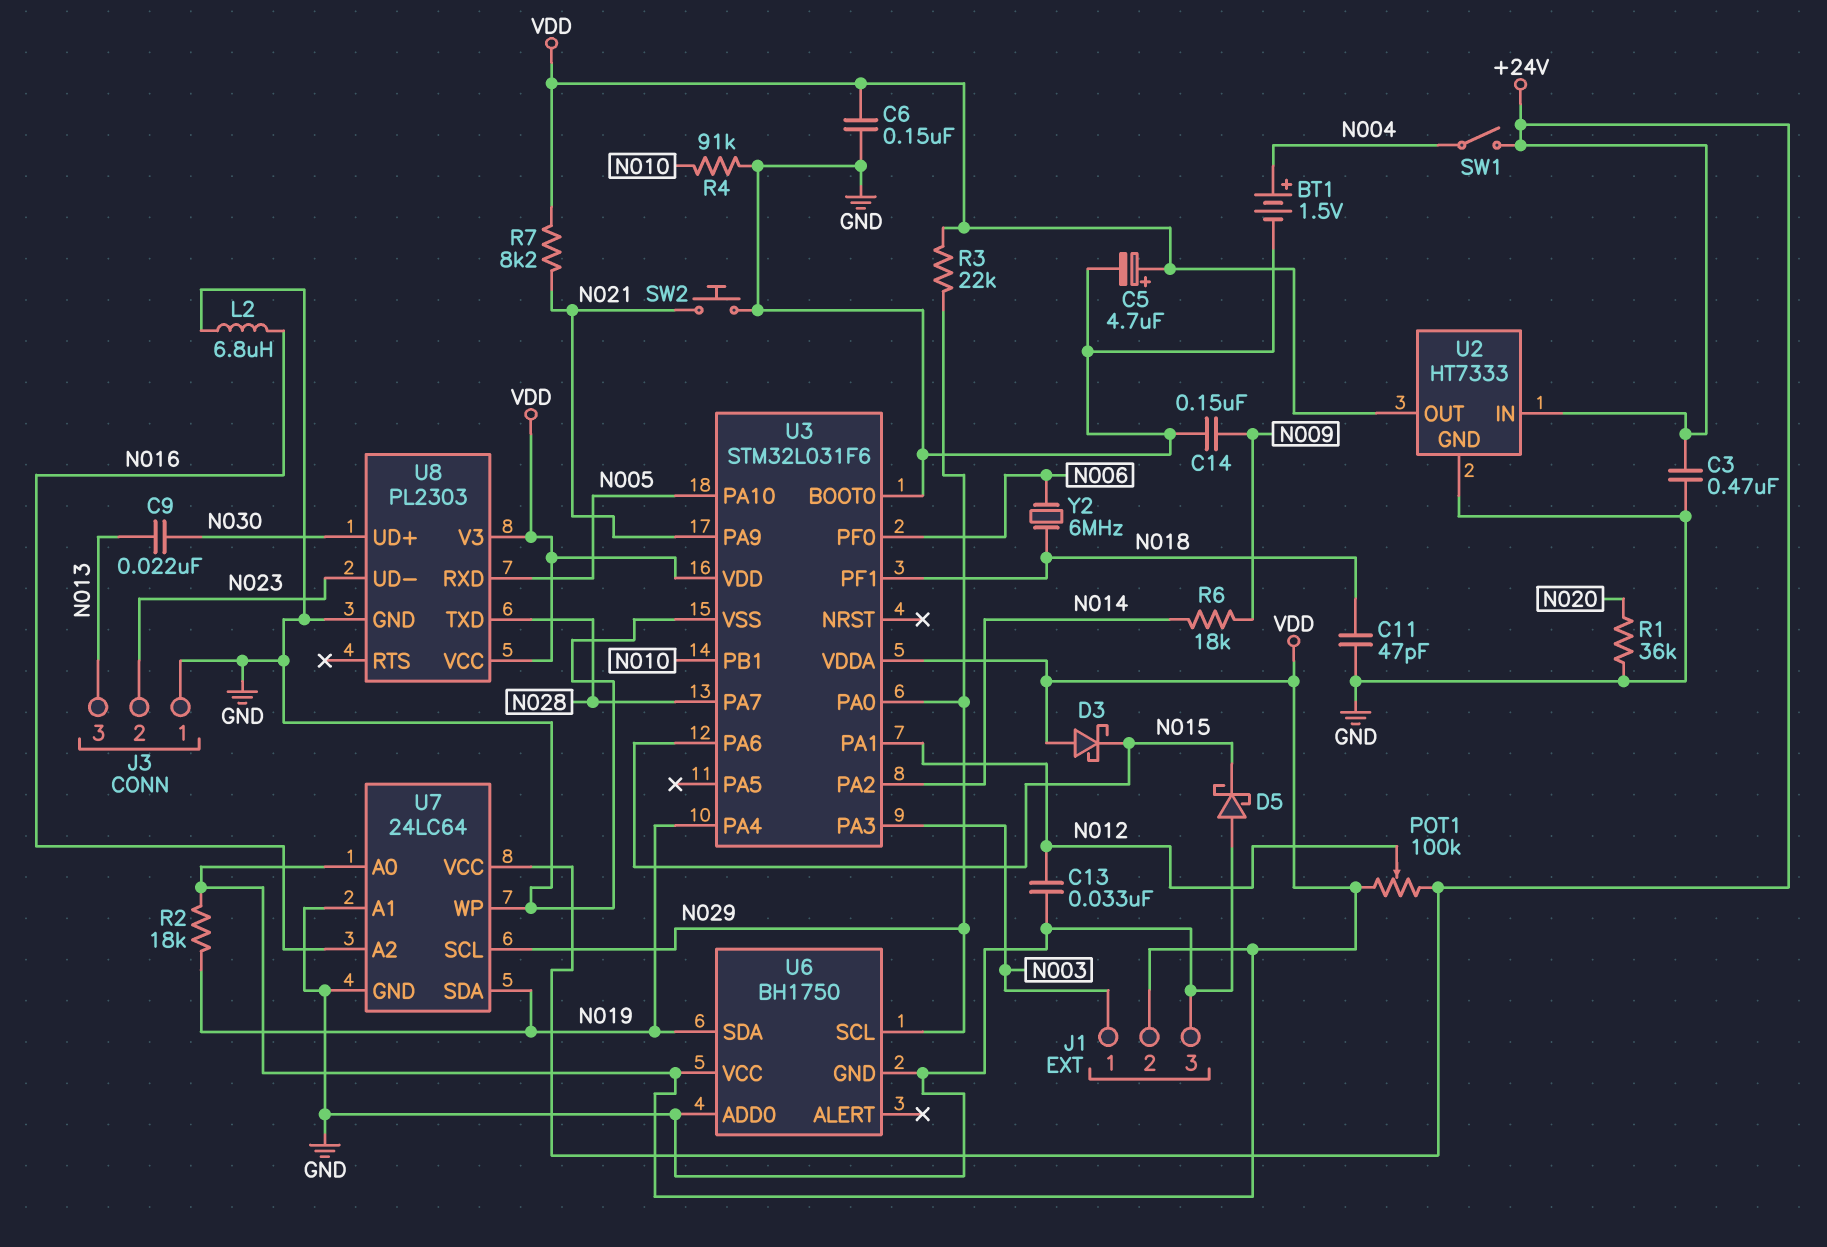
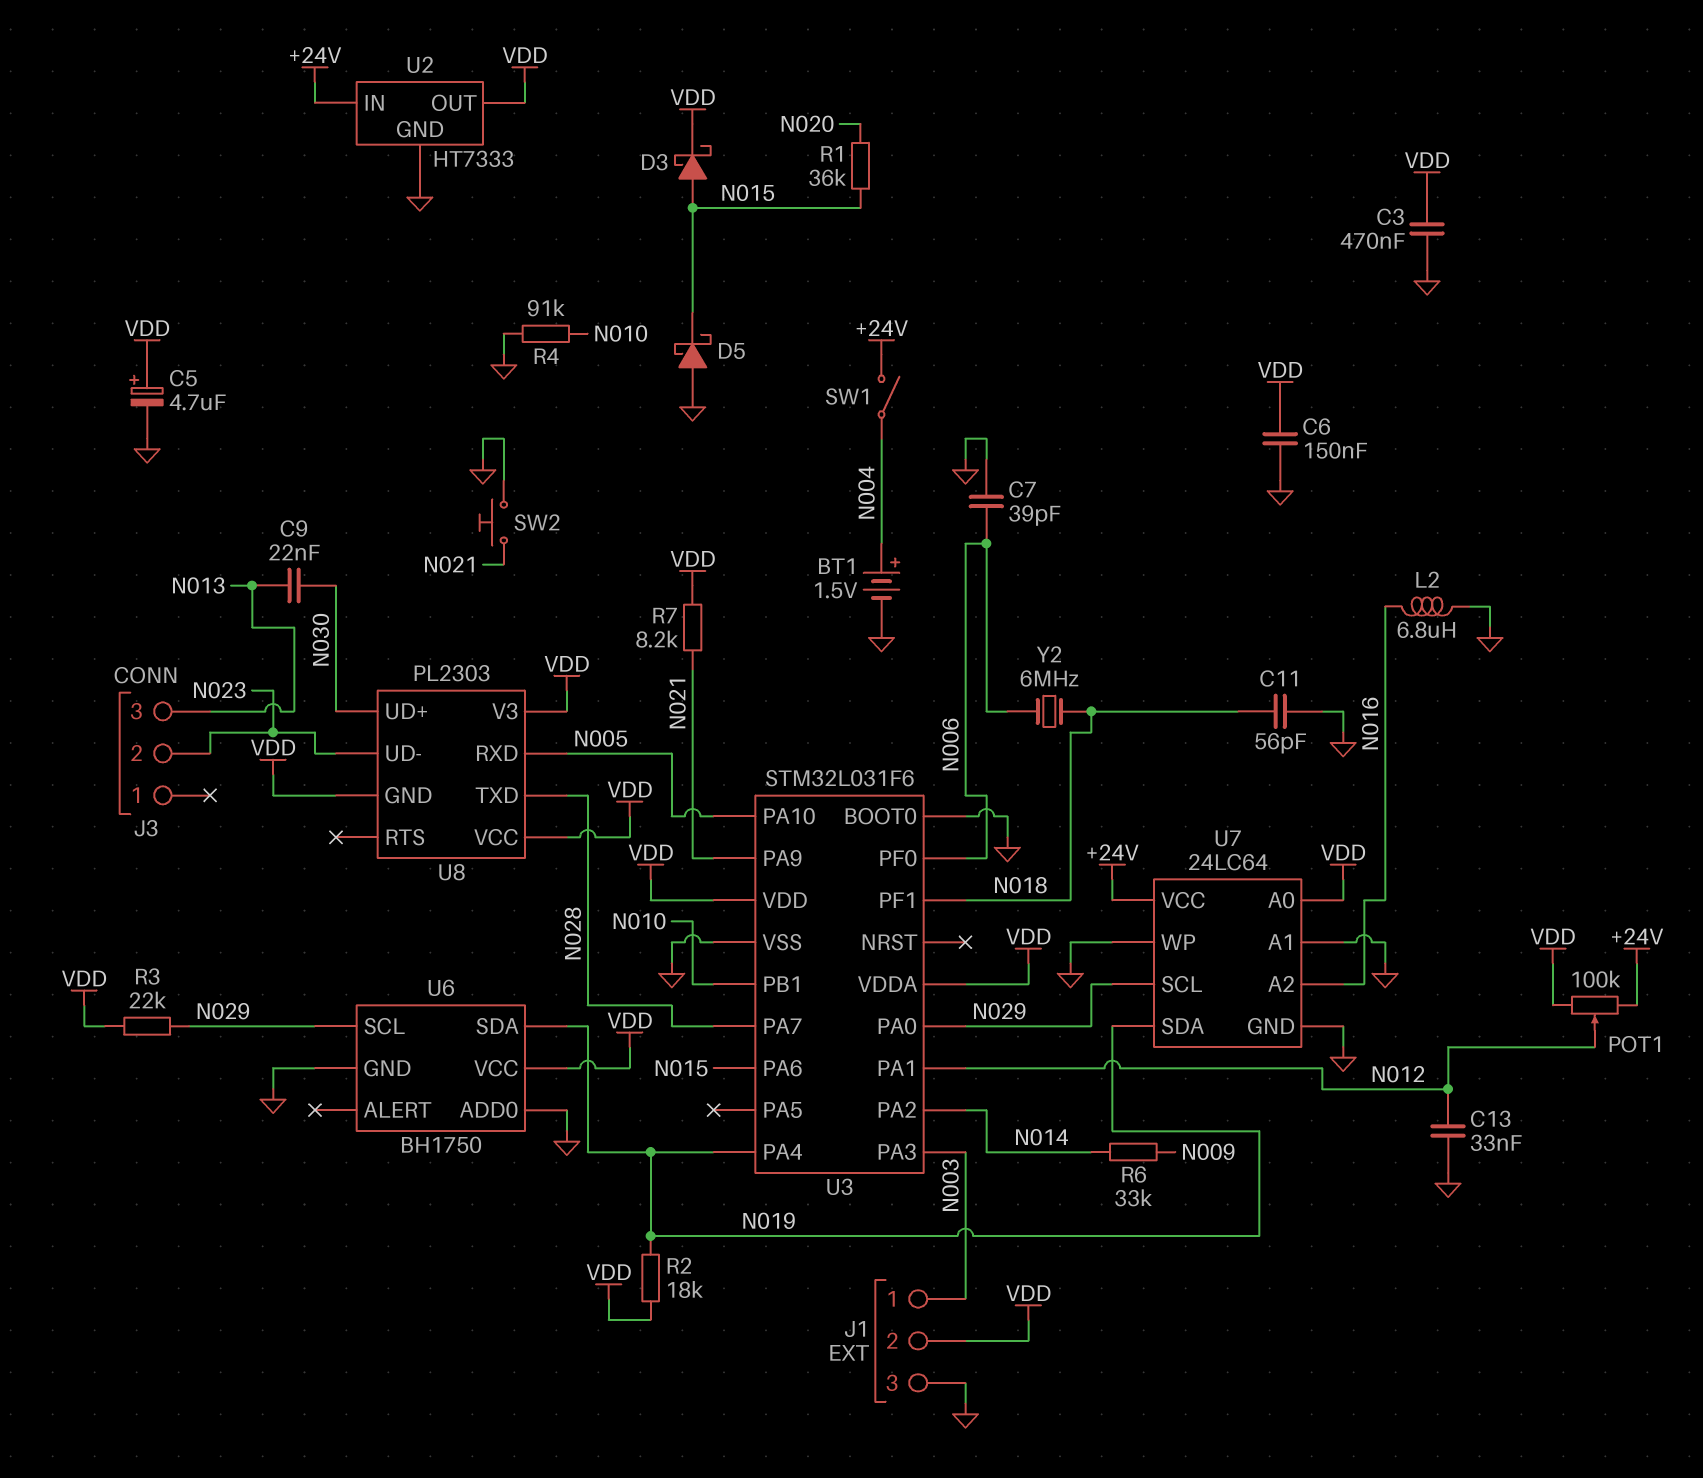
C3: 470nF (+24V, GND) -> 470nF (GND, VDD)
C7: none -> 39pF (GND, N006)
C11: 47pF (GND, N018) -> 56pF (GND, N018)
C14: 150nF (GND, N009) -> none
D3: schottky (A VDD, K N015) -> schottky (A N015, K VDD)
J3 pin 1: GND -> none
R1: 36k (GND, N020) -> 36k (N015, N020)
R6: 18k (N009, N014) -> 33k (N009, N014)
U8 pin GND: GND -> VDD

